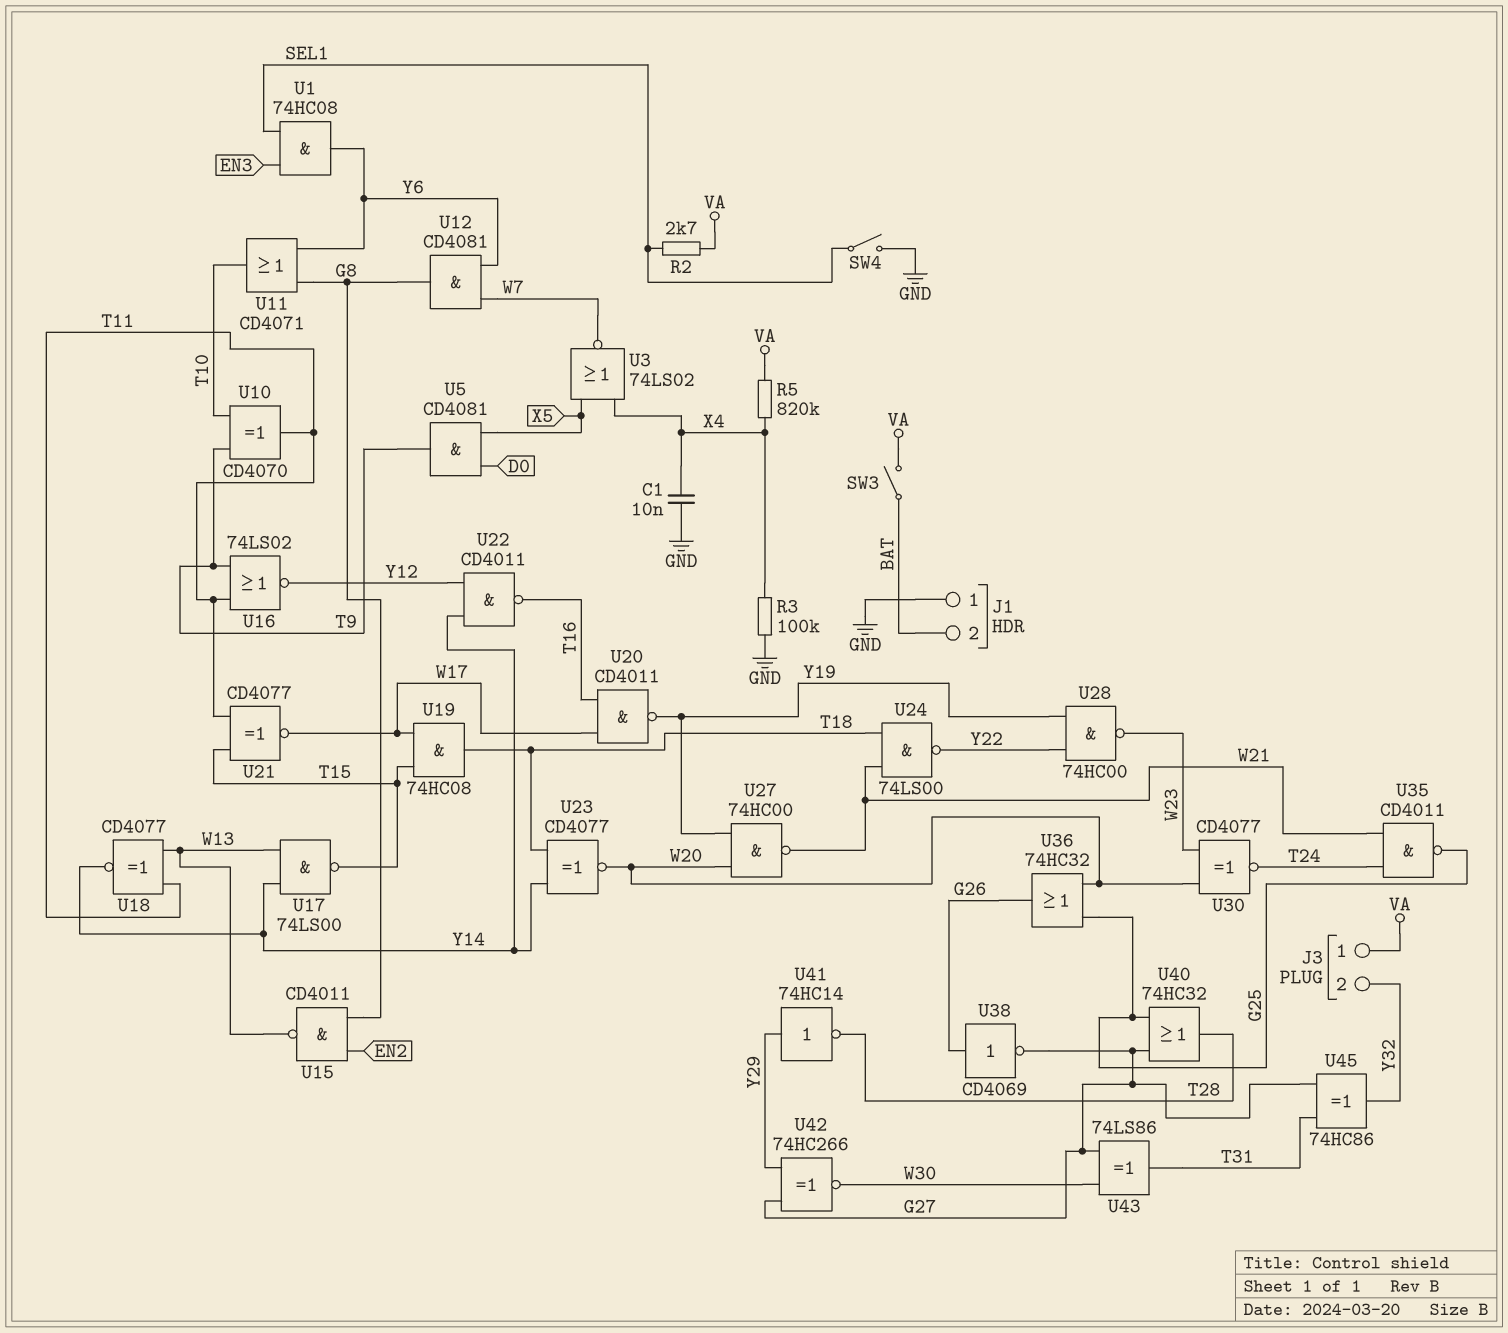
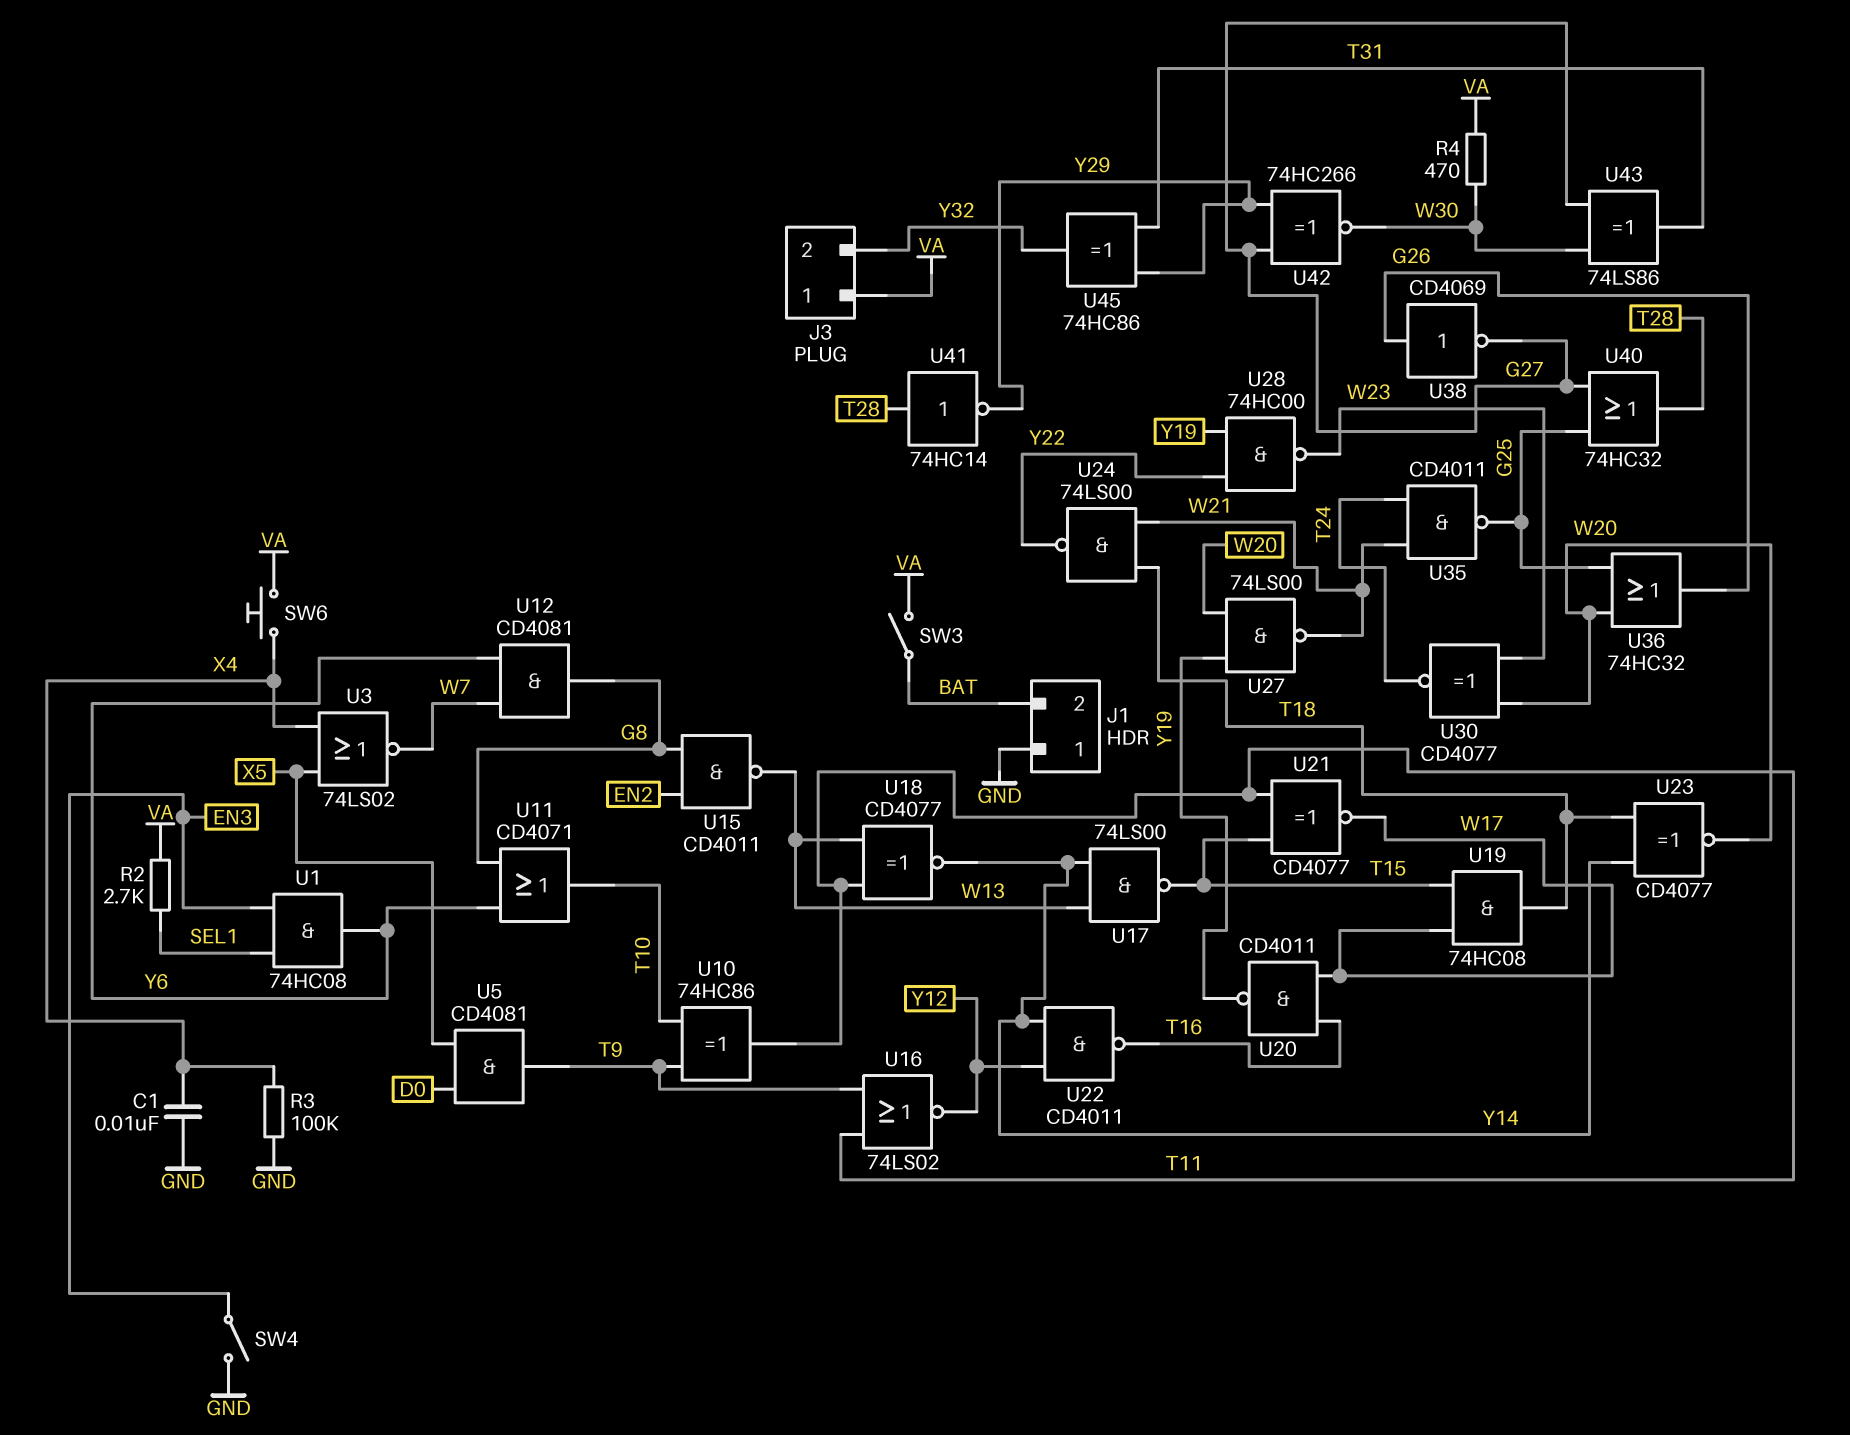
R4: none -> 470 (VA, W30)
R5: 820k (VA, X4) -> none
SW4: switch (GND, SEL1) -> switch (EN3, GND)
SW6: none -> button (VA, X4)
U10: XOR CD4070 (in T9, in T10, out T11) -> XOR 74HC86 (in T9, in T10, out T11)
U27: NAND 74HC00 (in W20, in Y19, out W21) -> NAND 74LS00 (in W20, in Y19, out W21)
U41: NOT 74HC14 (in Y29, out T28) -> NOT 74HC14 (in T28, out Y29)
U45: XOR 74HC86 (in G27, in T31, out Y32) -> XOR 74HC86 (in T31, in Y29, out Y32)

